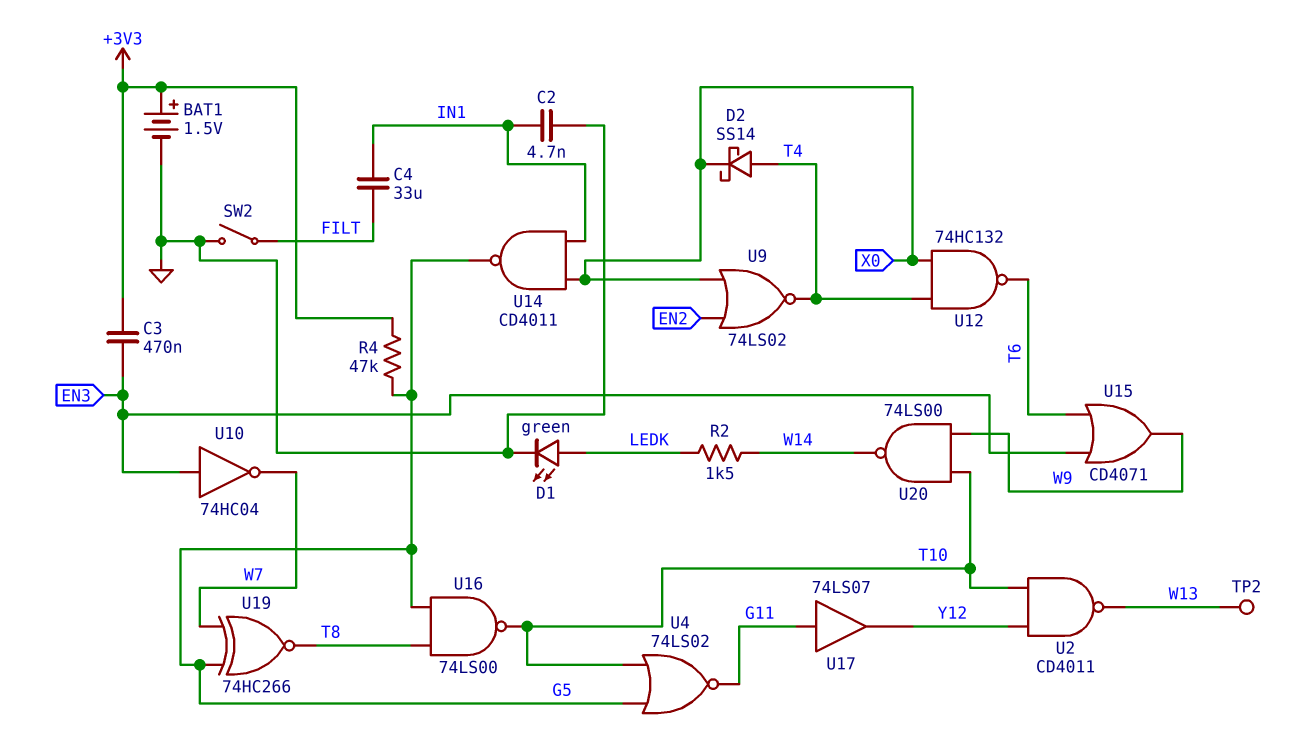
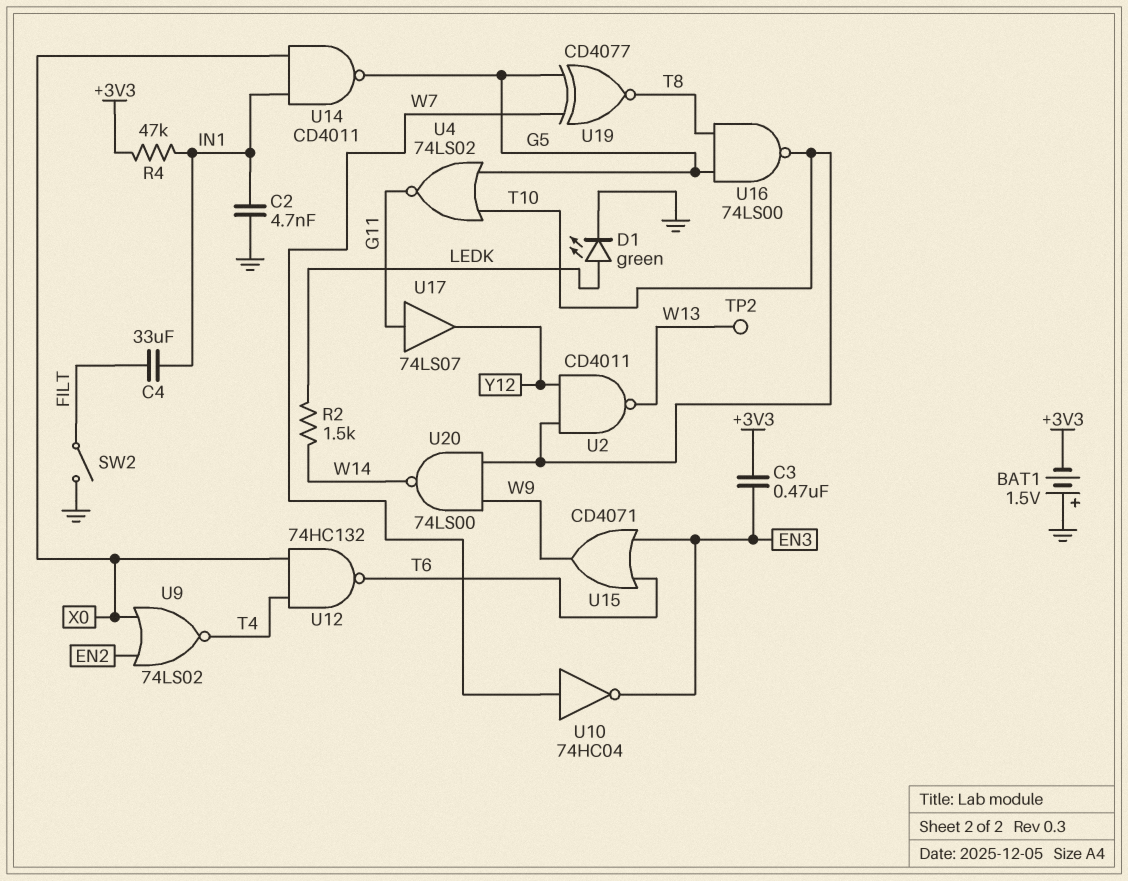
BAT1: 1.5V (plus +3V3, minus GND) -> 1.5V (plus GND, minus +3V3)
D2: schottky SS14 (A T4, K X0) -> none
R4: 47k (+3V3, G5) -> 47k (+3V3, IN1)
U10: NOT 74HC04 (in EN3, out W7) -> NOT 74HC04 (in W7, out EN3)
U19: XNOR 74HC266 (in G5, in W7, out T8) -> XNOR CD4077 (in G5, in W7, out T8)

